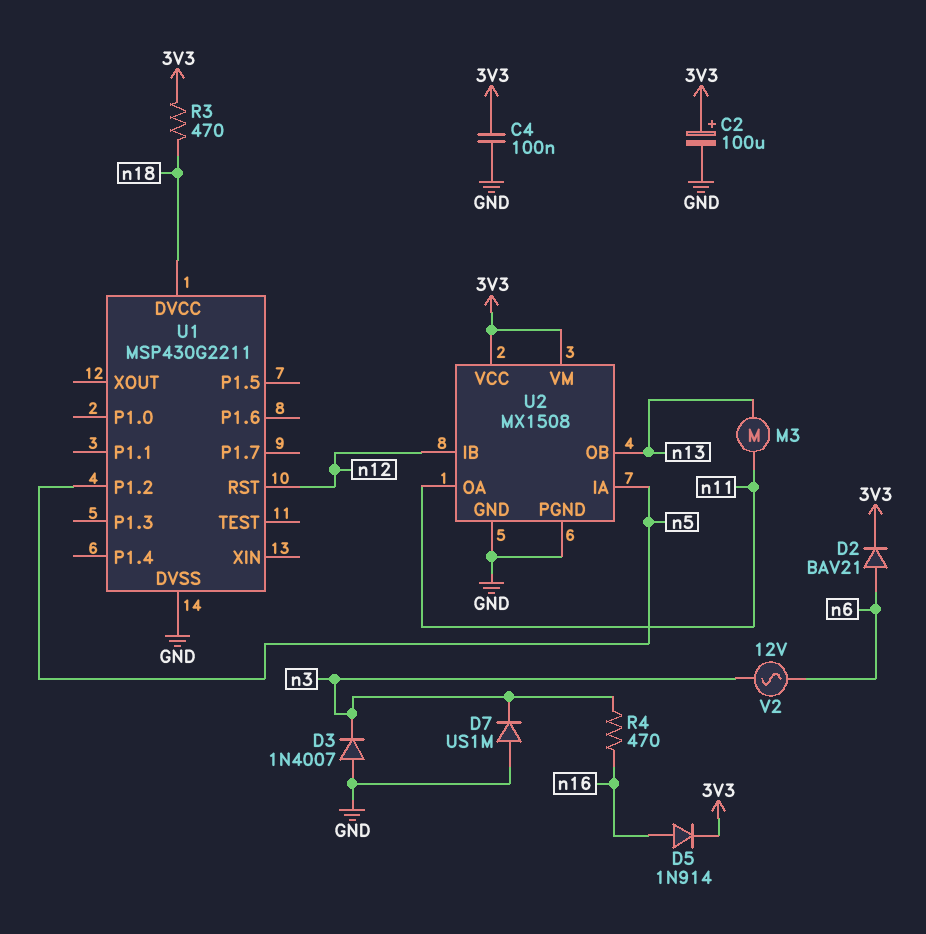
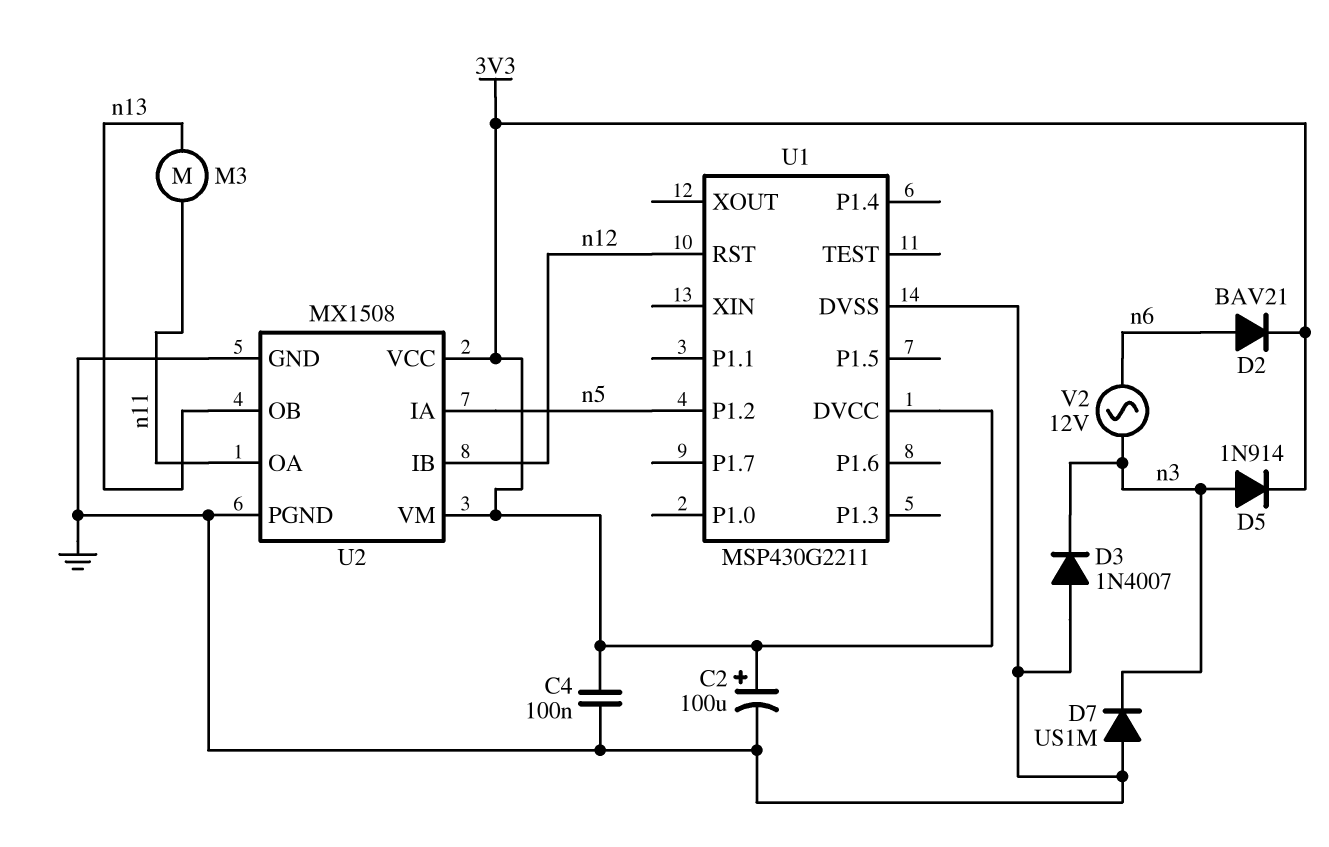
D5: diode 1N914 (A n16, K 3V3) -> diode 1N914 (A n3, K 3V3)
R3: 470 (3V3, n18) -> none
R4: 470 (n3, n16) -> none
U1 pin DVCC: n18 -> 3V3

